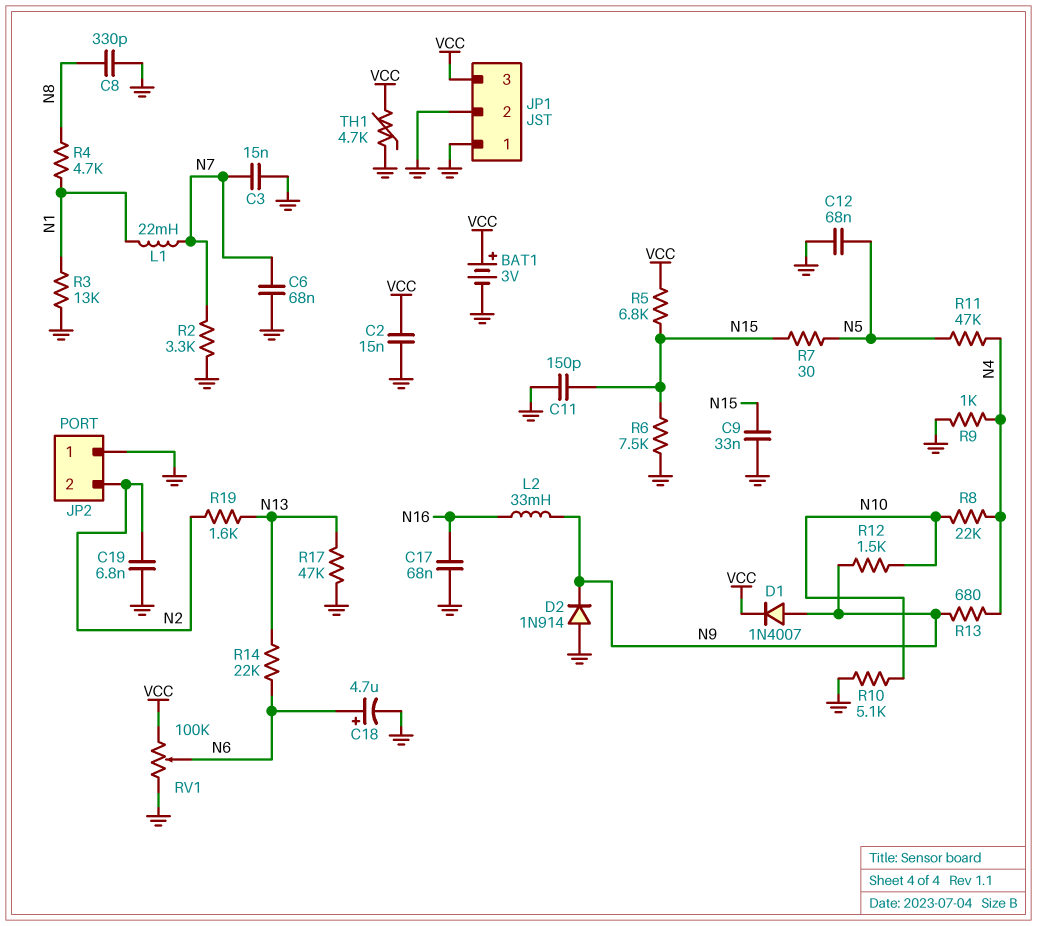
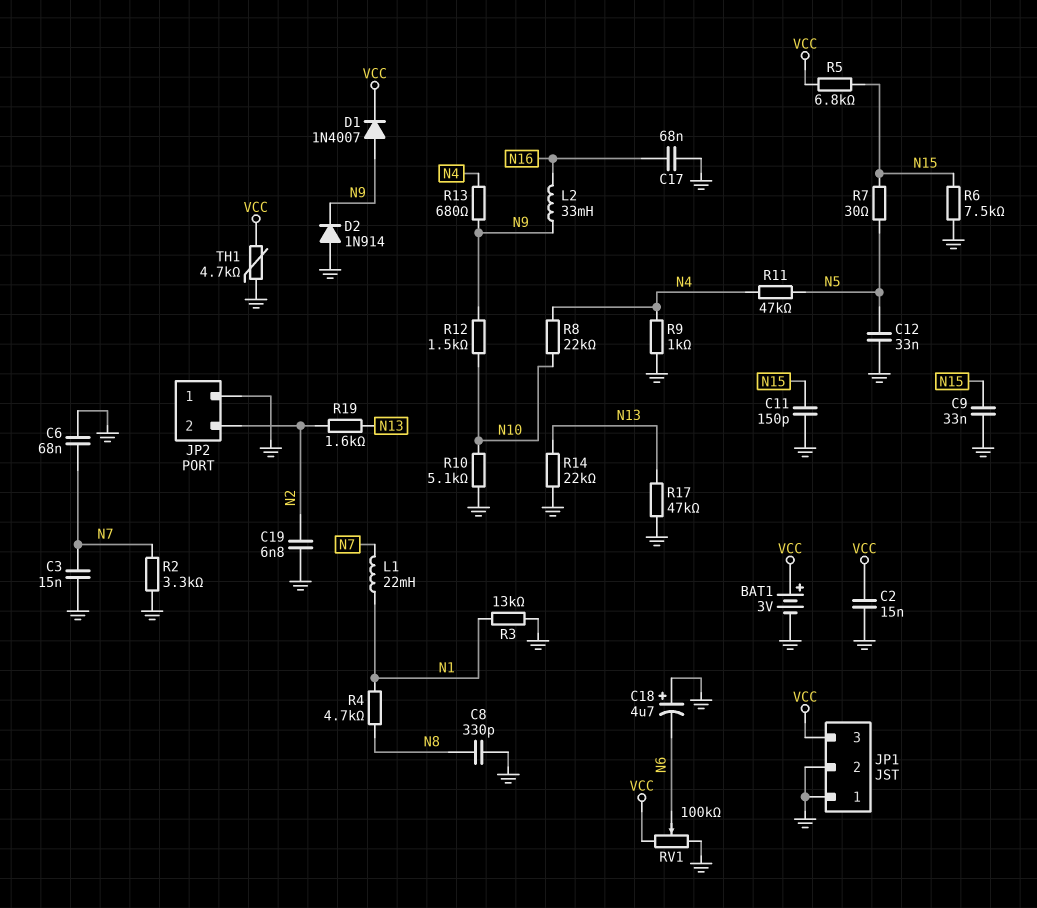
C12: 68nF (GND, N5) -> 33nF (GND, N5)
C18: 4.7uF (plus N6, minus GND) -> 4.7uF (plus GND, minus N6)
R14: 22k (N6, N13) -> 22k (GND, N13)

